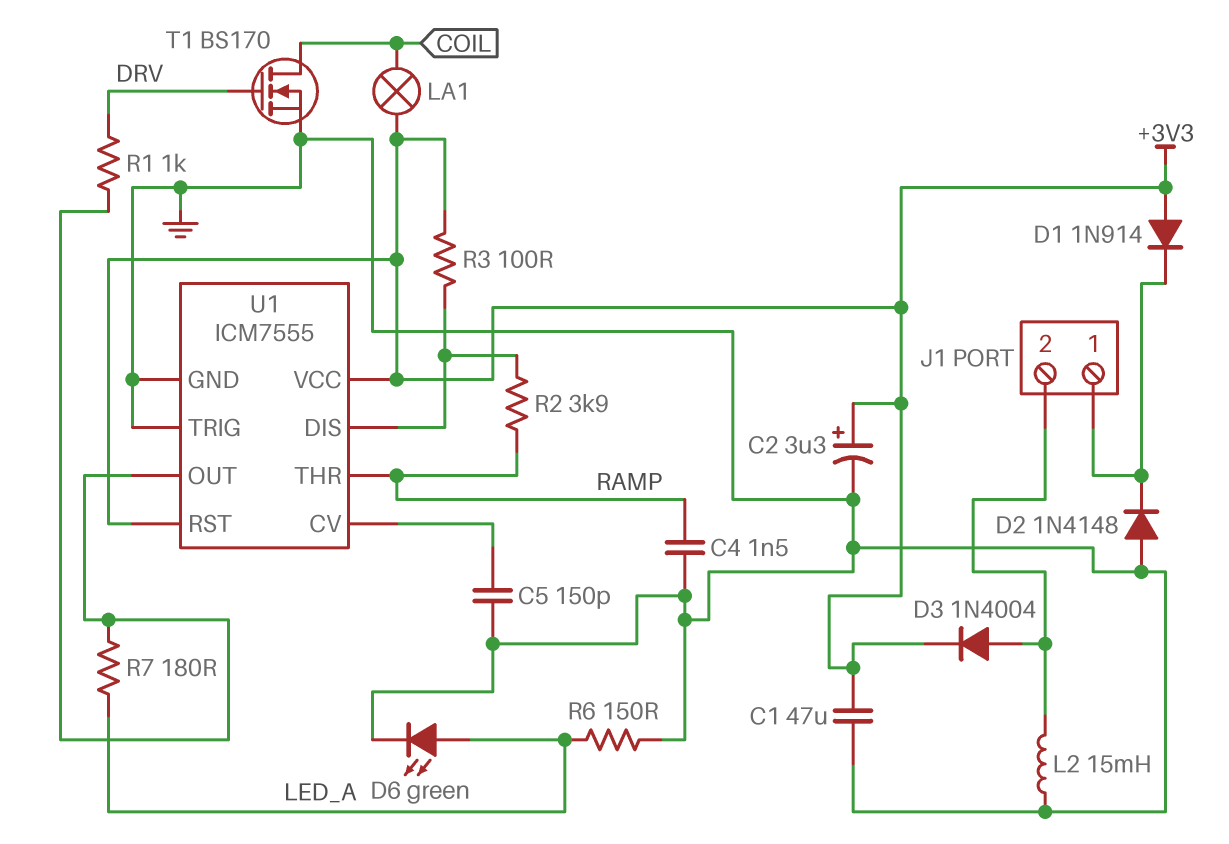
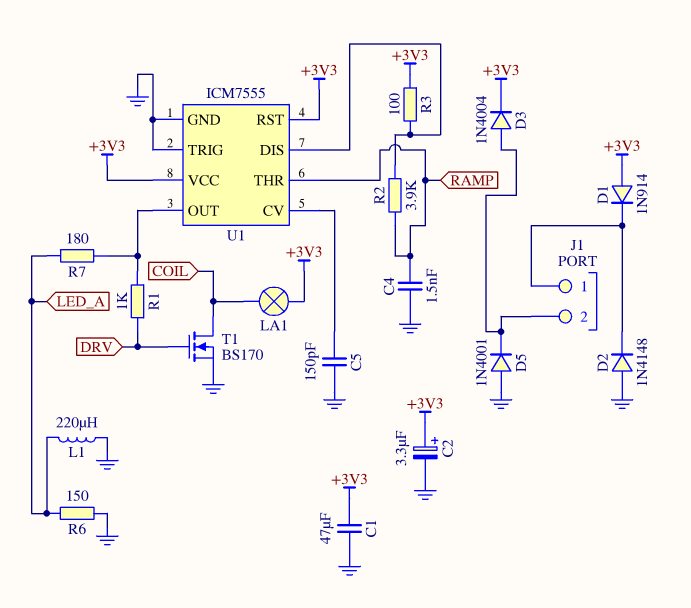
D5: none -> diode 1N4001 (A GND, K J1/2)
D6: LED green (A LED_A, K GND) -> none
L1: none -> 220uH (GND, LED_A)
L2: 15mH (GND, J1/2) -> none

